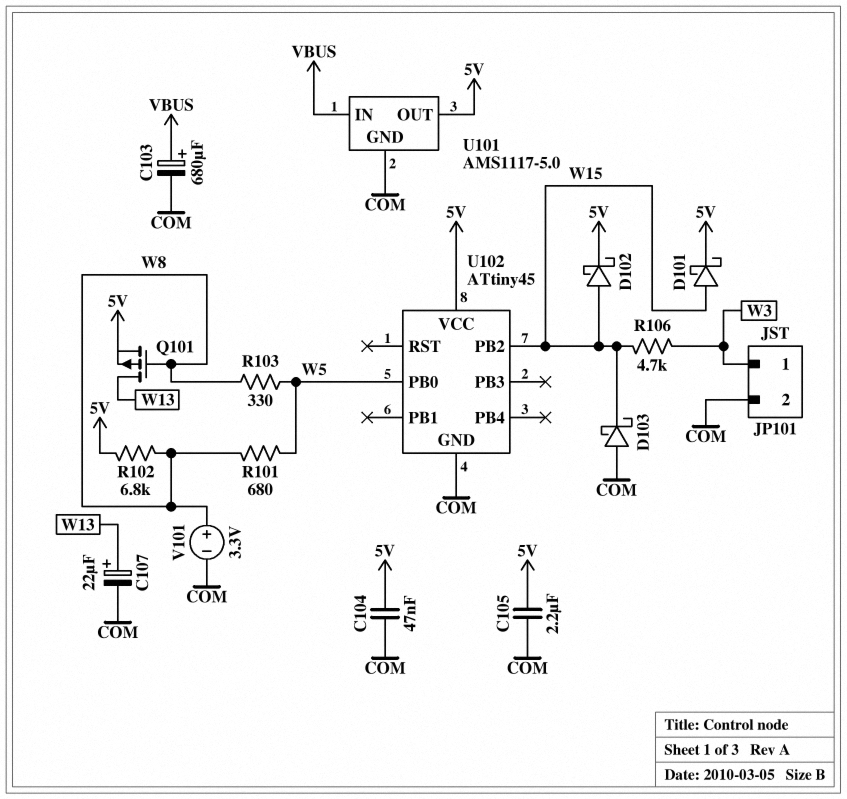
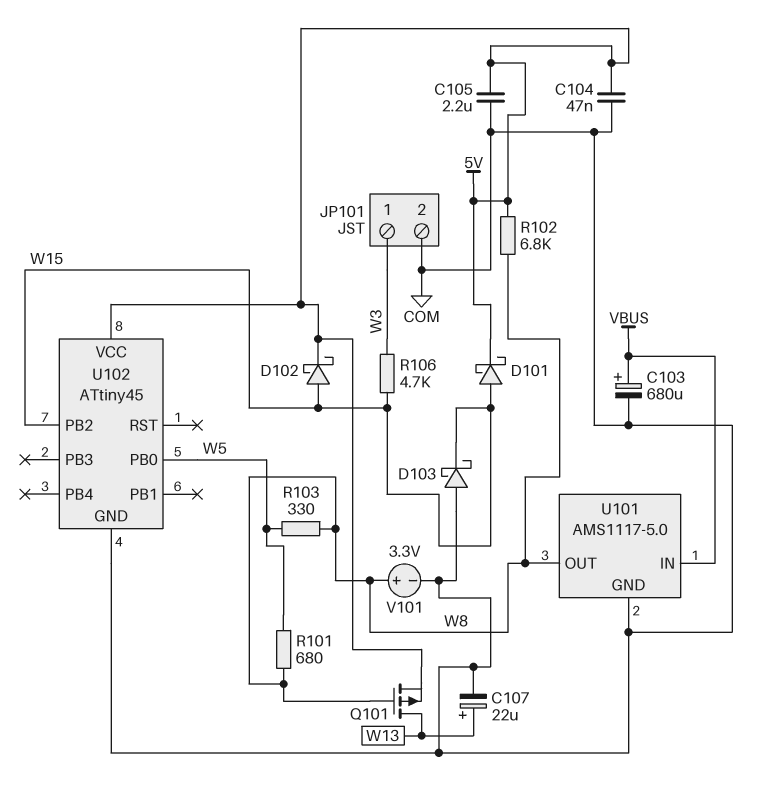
U101 pin OUT: 5V -> W8

